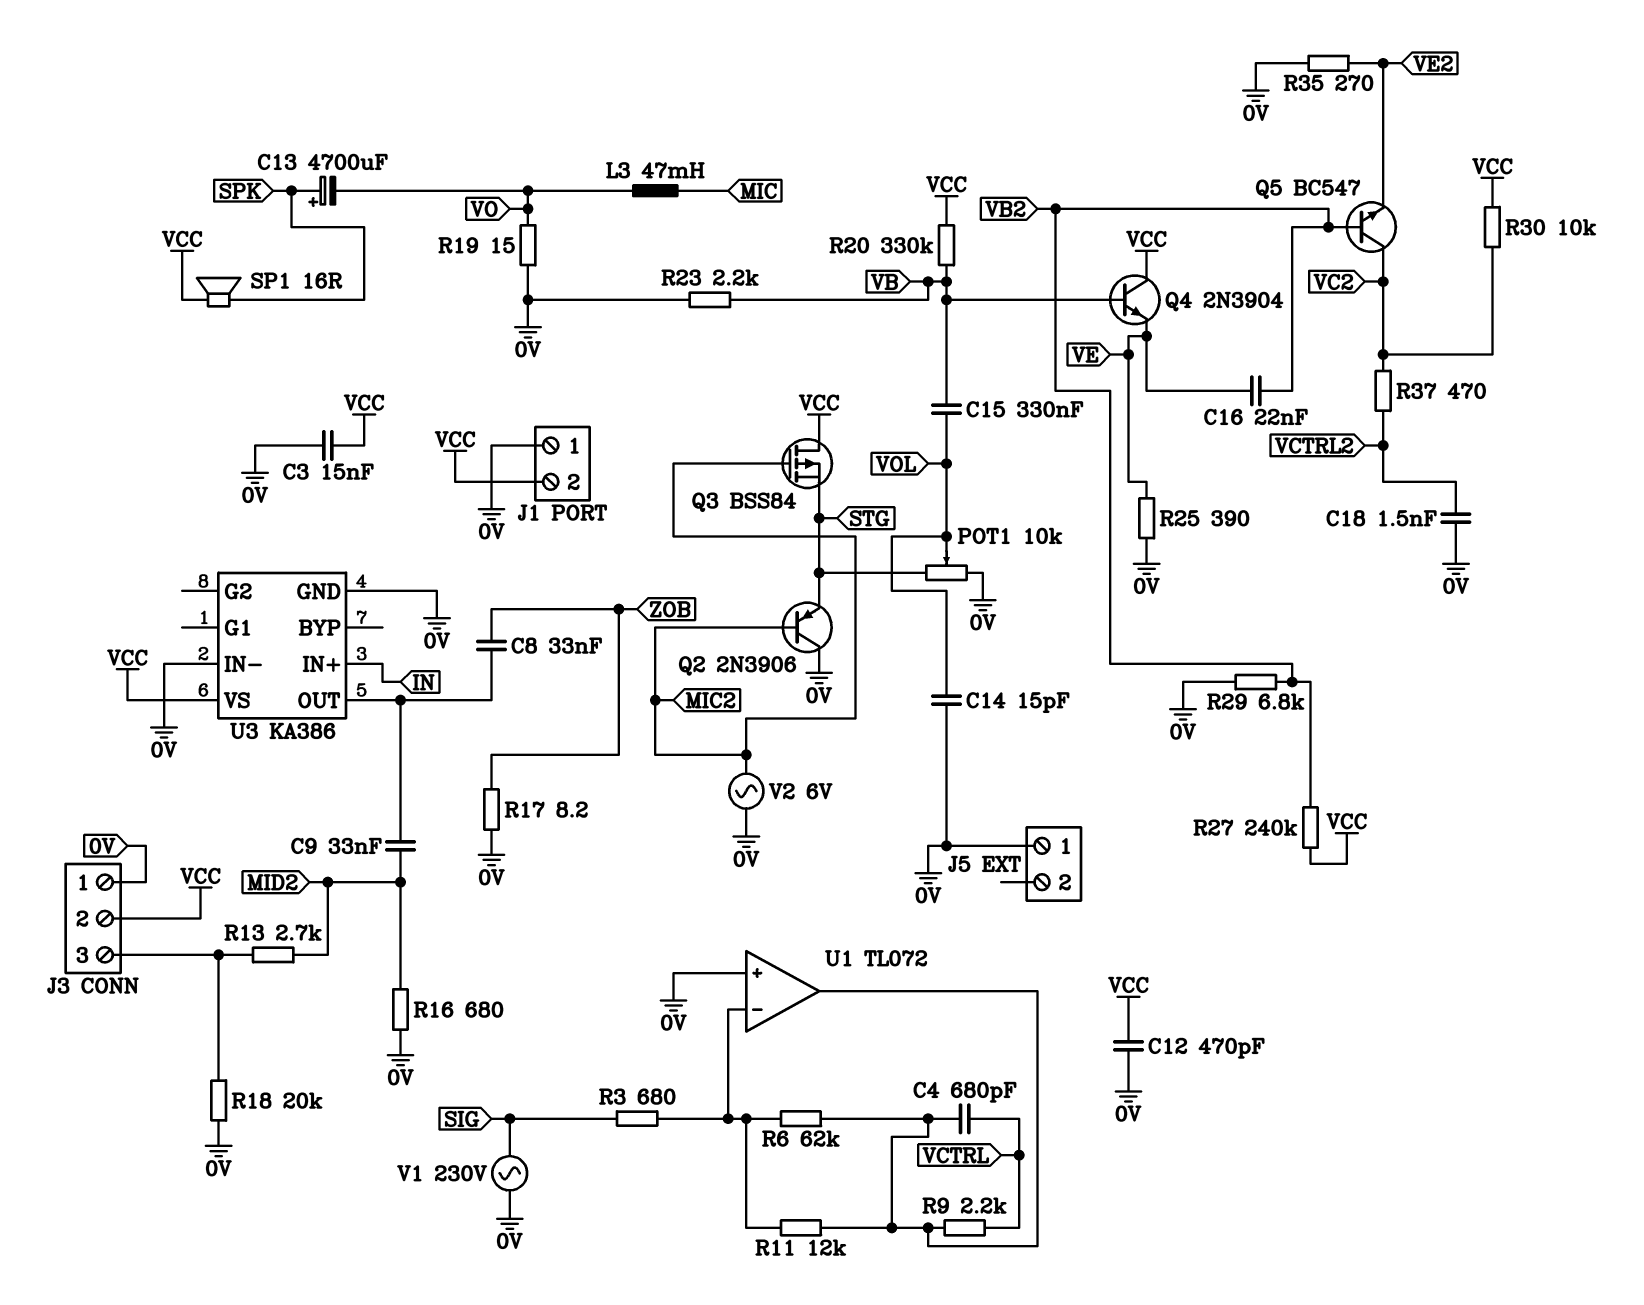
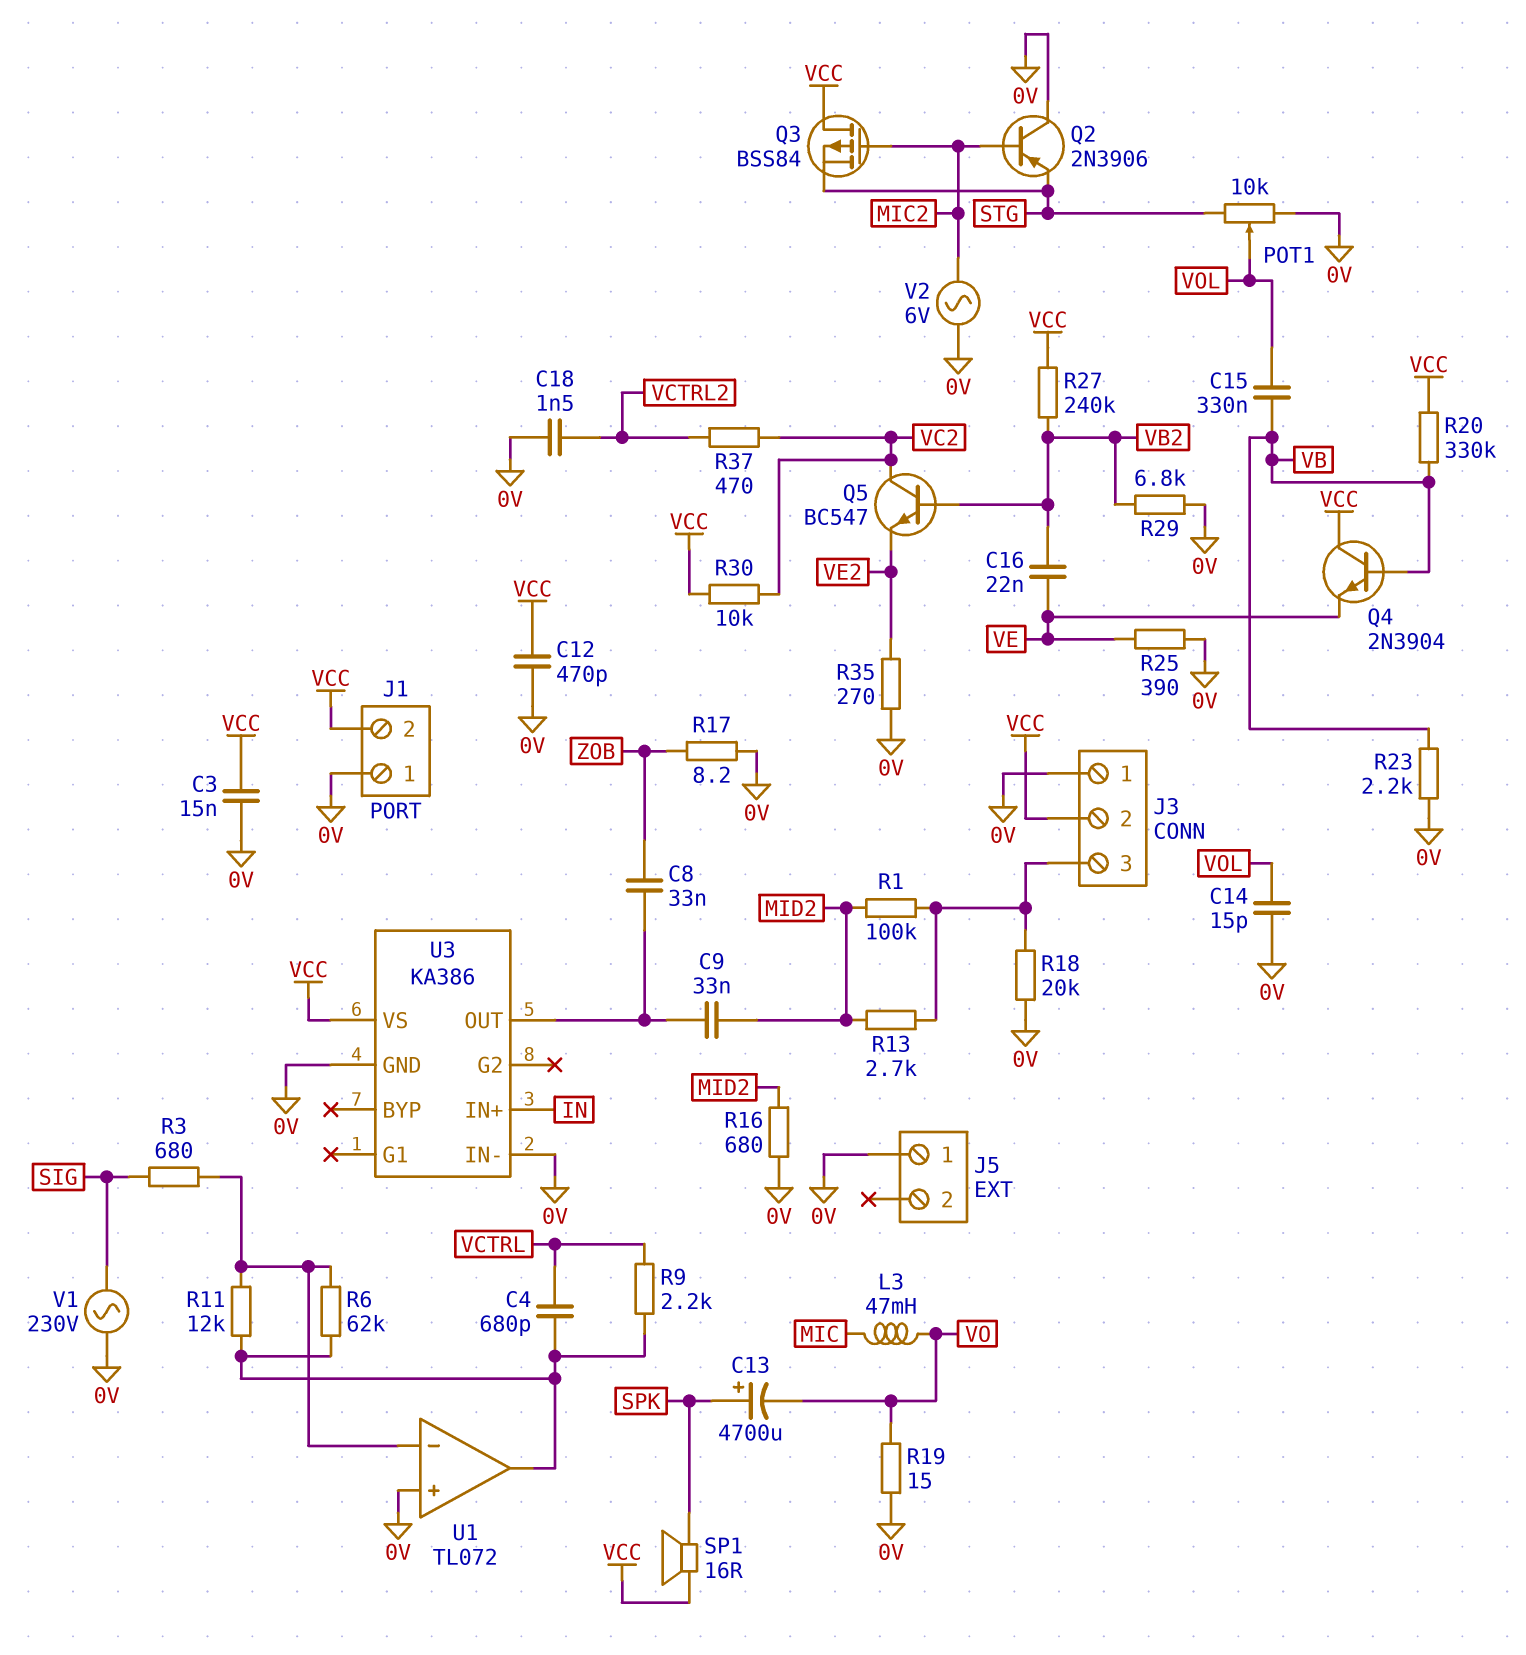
R1: none -> 100k (J3/3, MID2)

